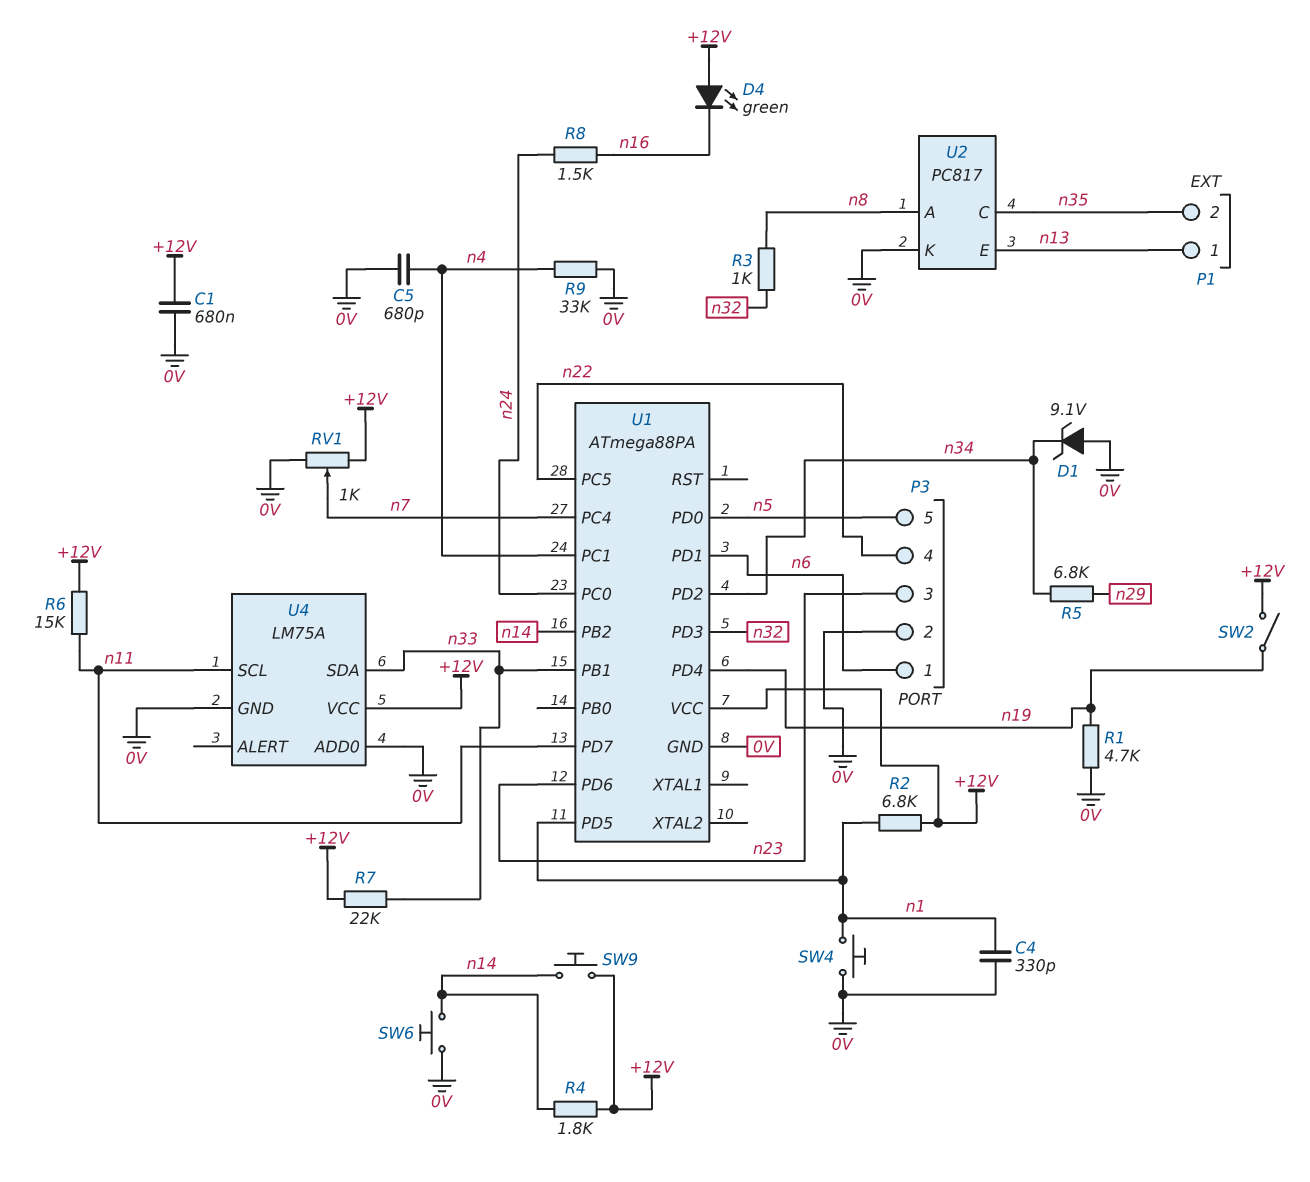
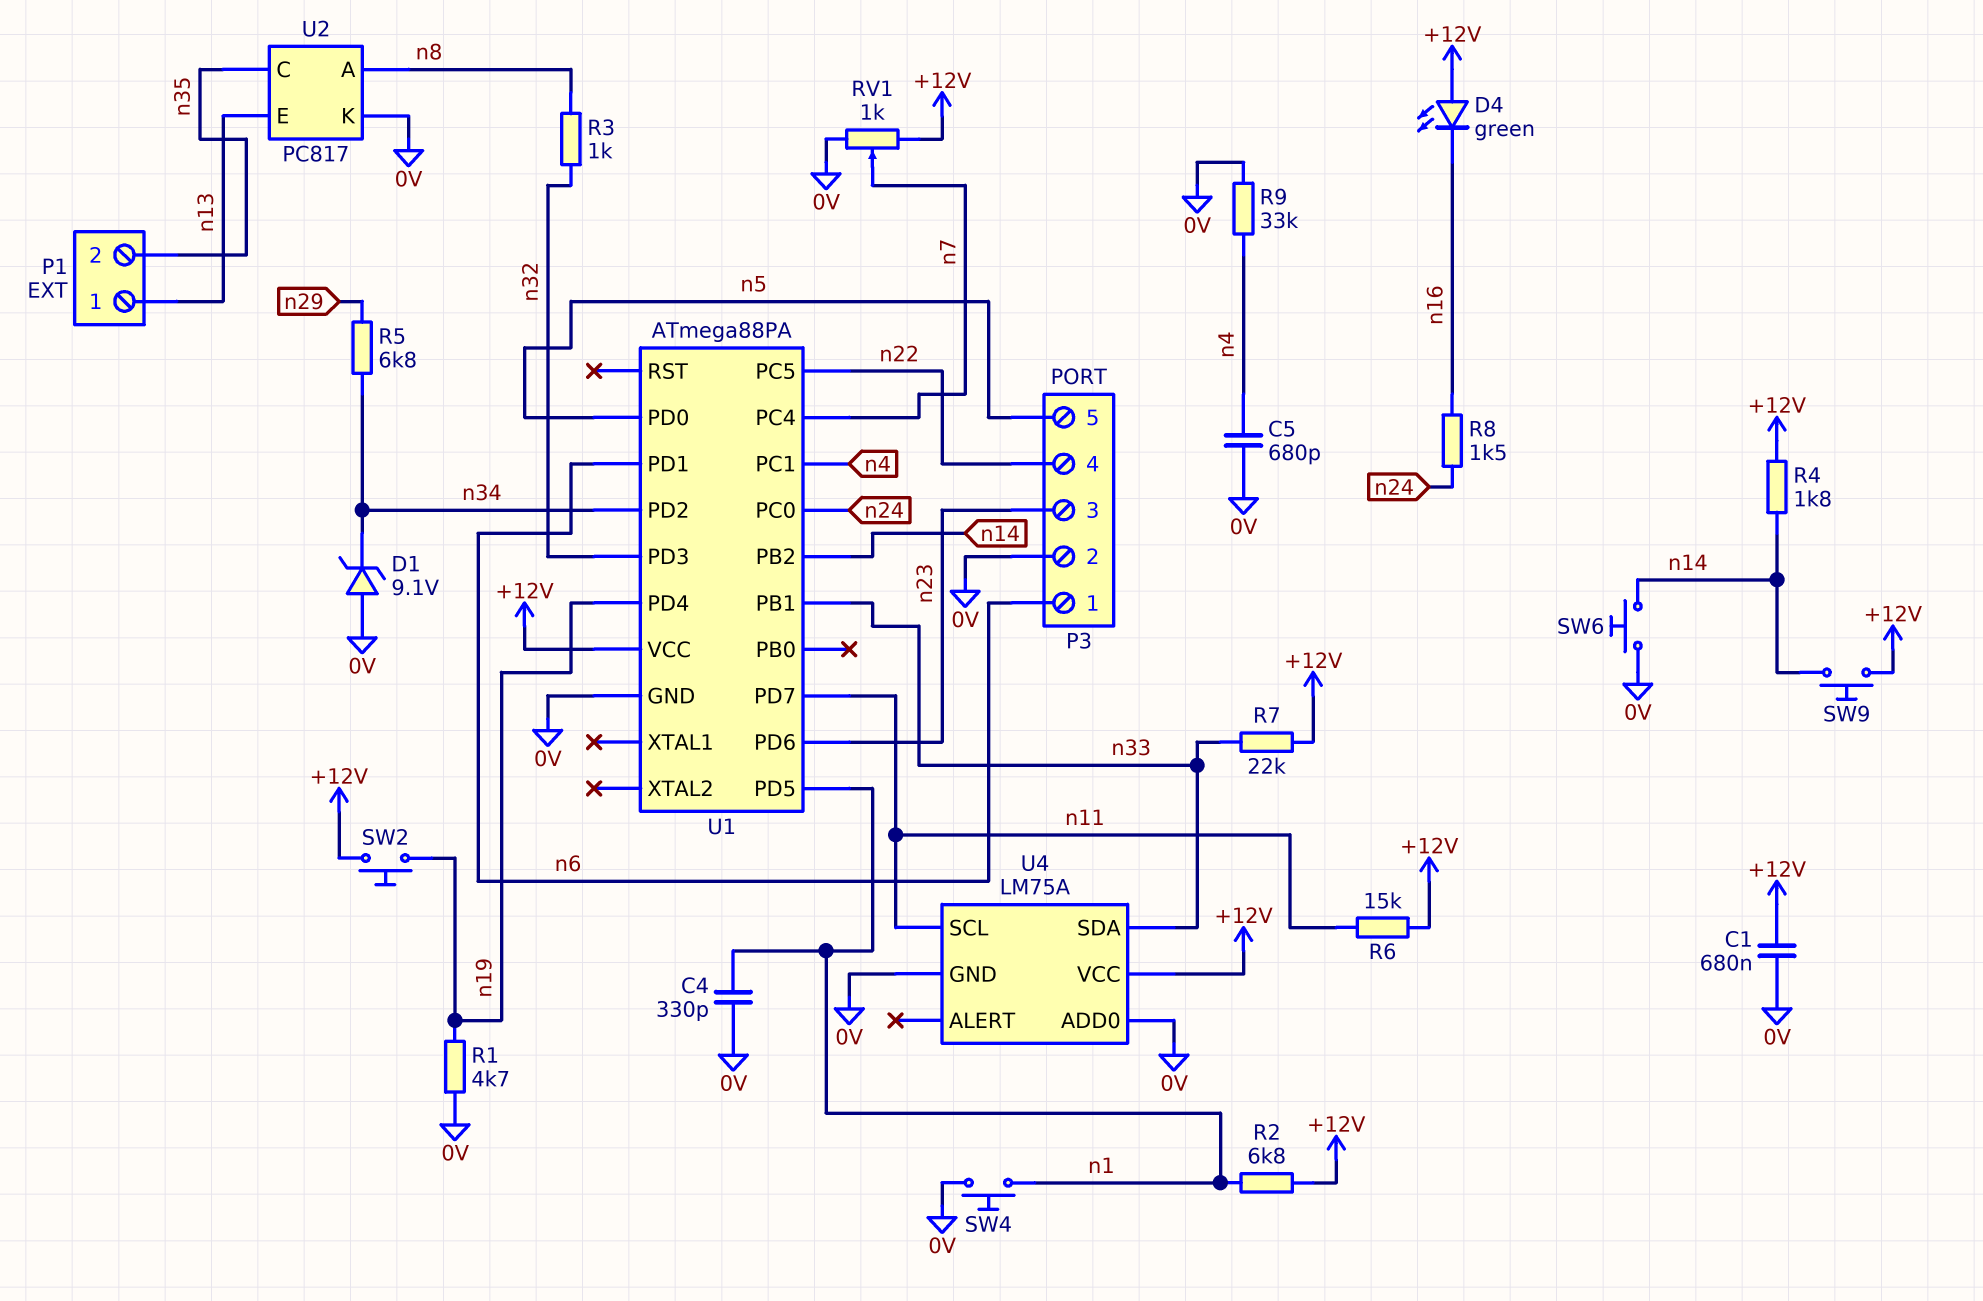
SW2: switch (+12V, n19) -> button (+12V, n19)

